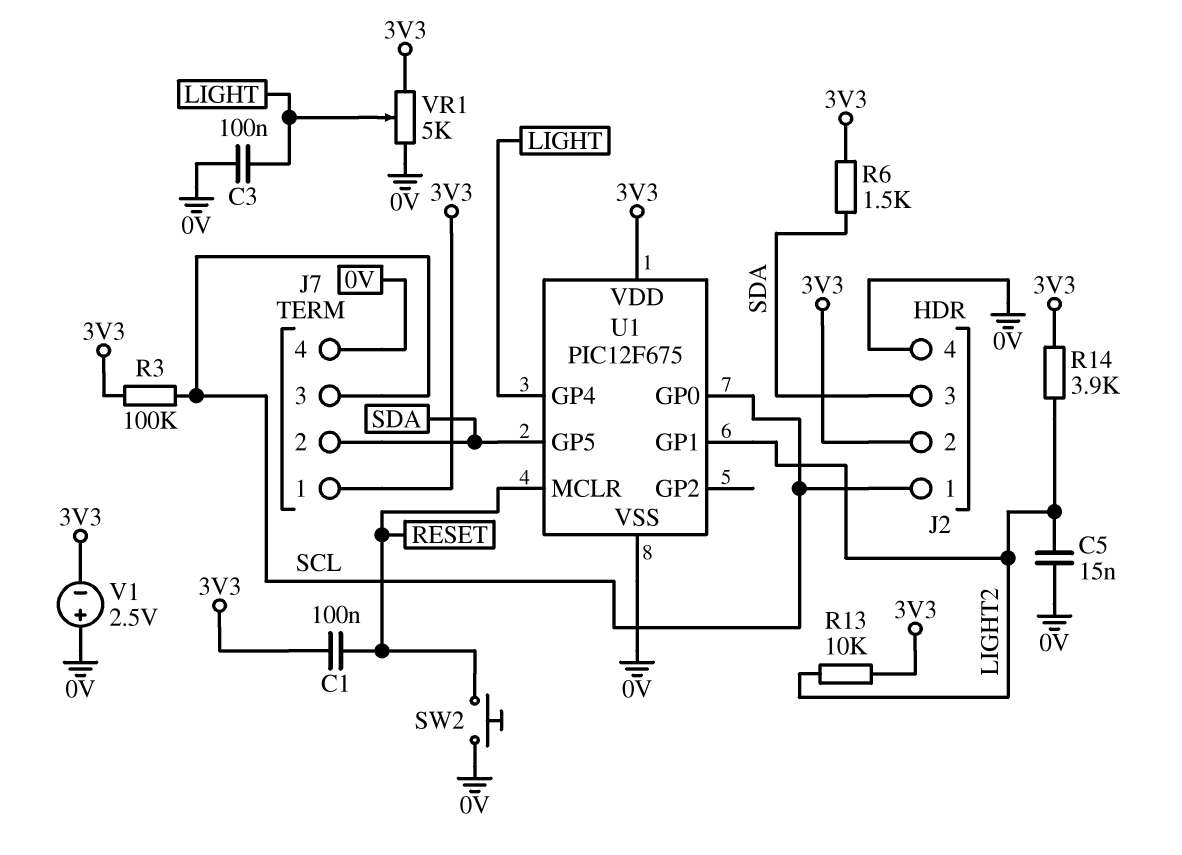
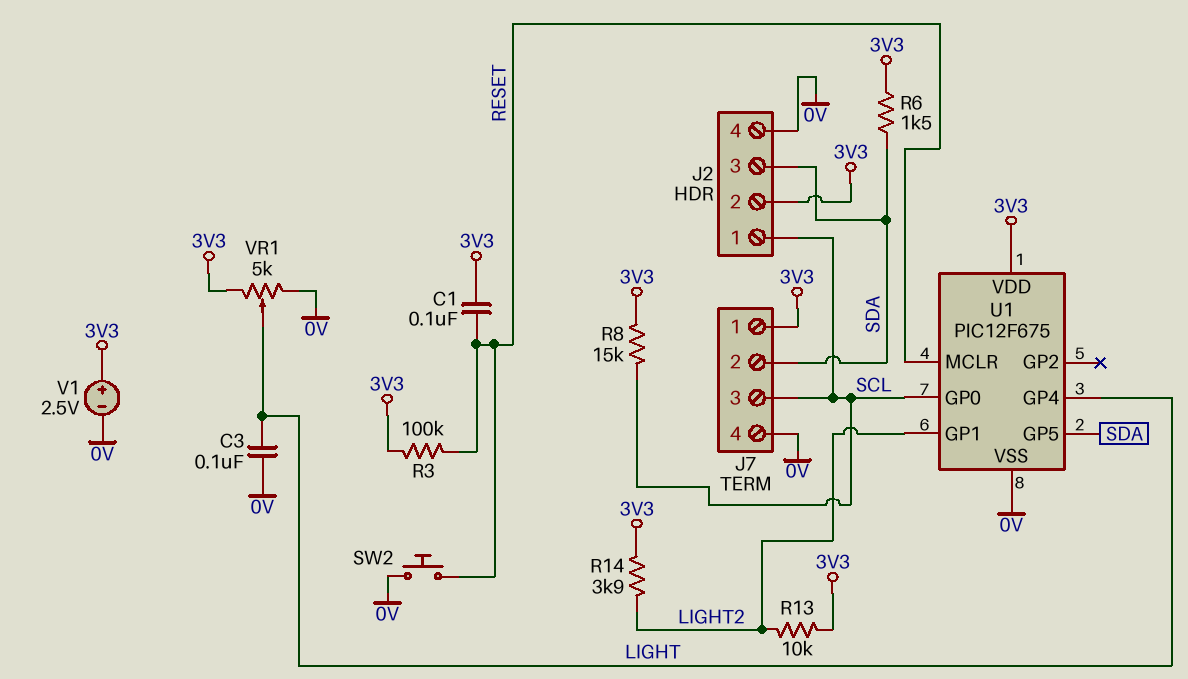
C5: 15nF (0V, LIGHT2) -> none
R3: 100k (3V3, SCL) -> 100k (3V3, RESET)
R8: none -> 15k (3V3, SCL)
V1: 2.5V (plus 0V, minus 3V3) -> 2.5V (plus 3V3, minus 0V)

